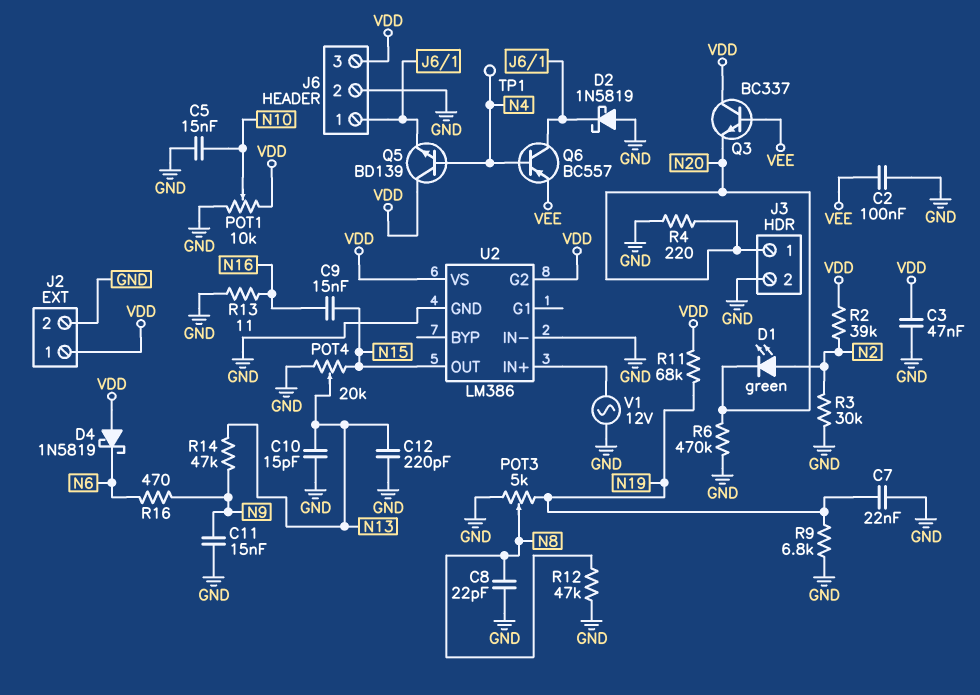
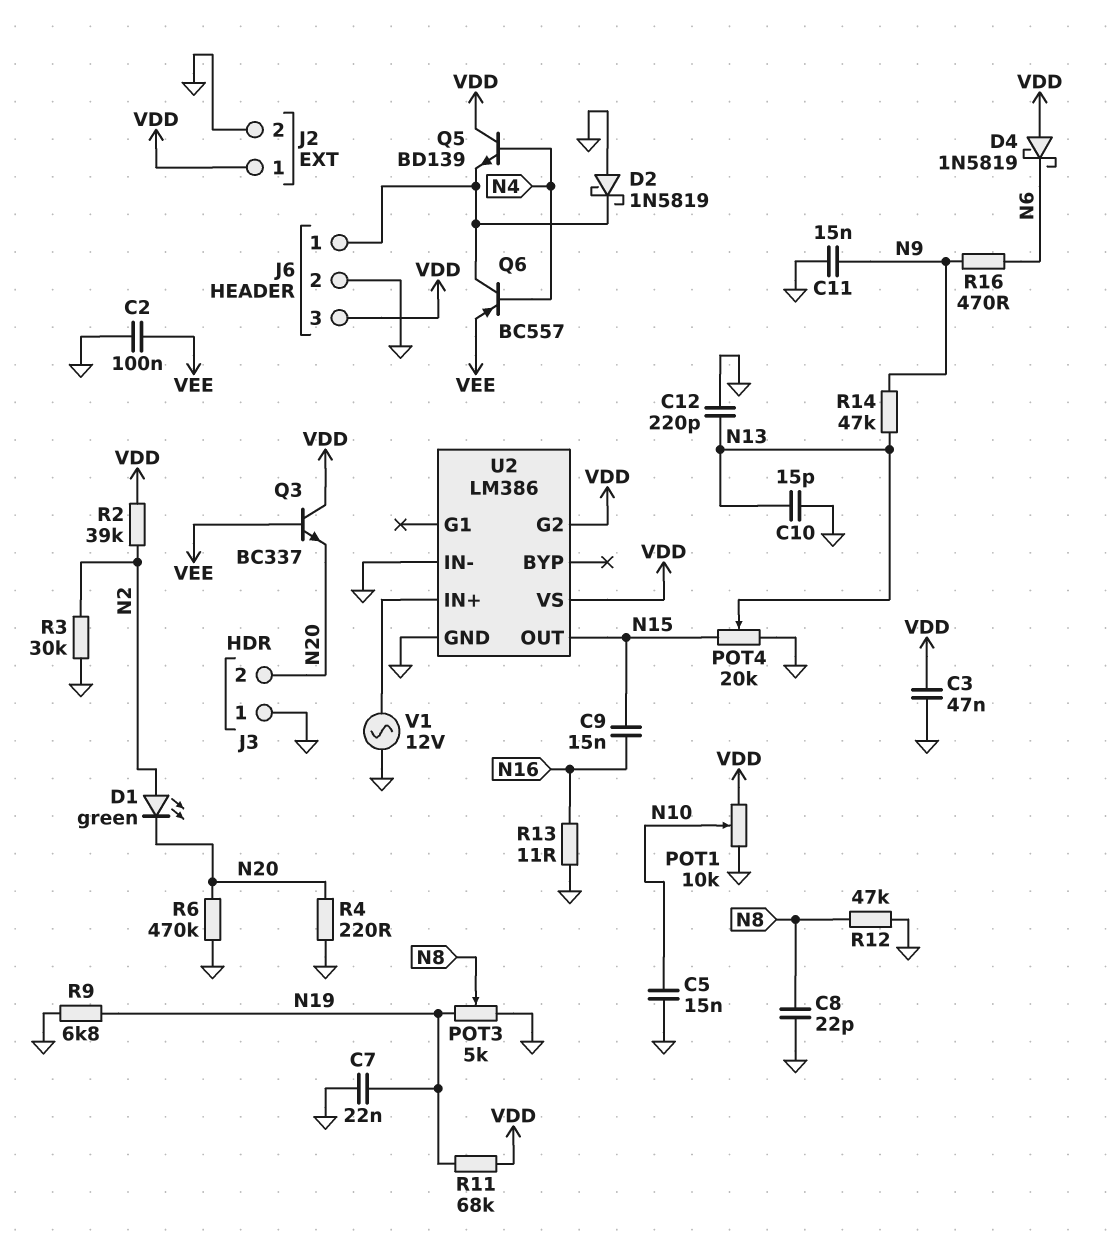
J3 pin 1: N20 -> GND
J3 pin 2: GND -> N20
TP1: test point (N4) -> none

